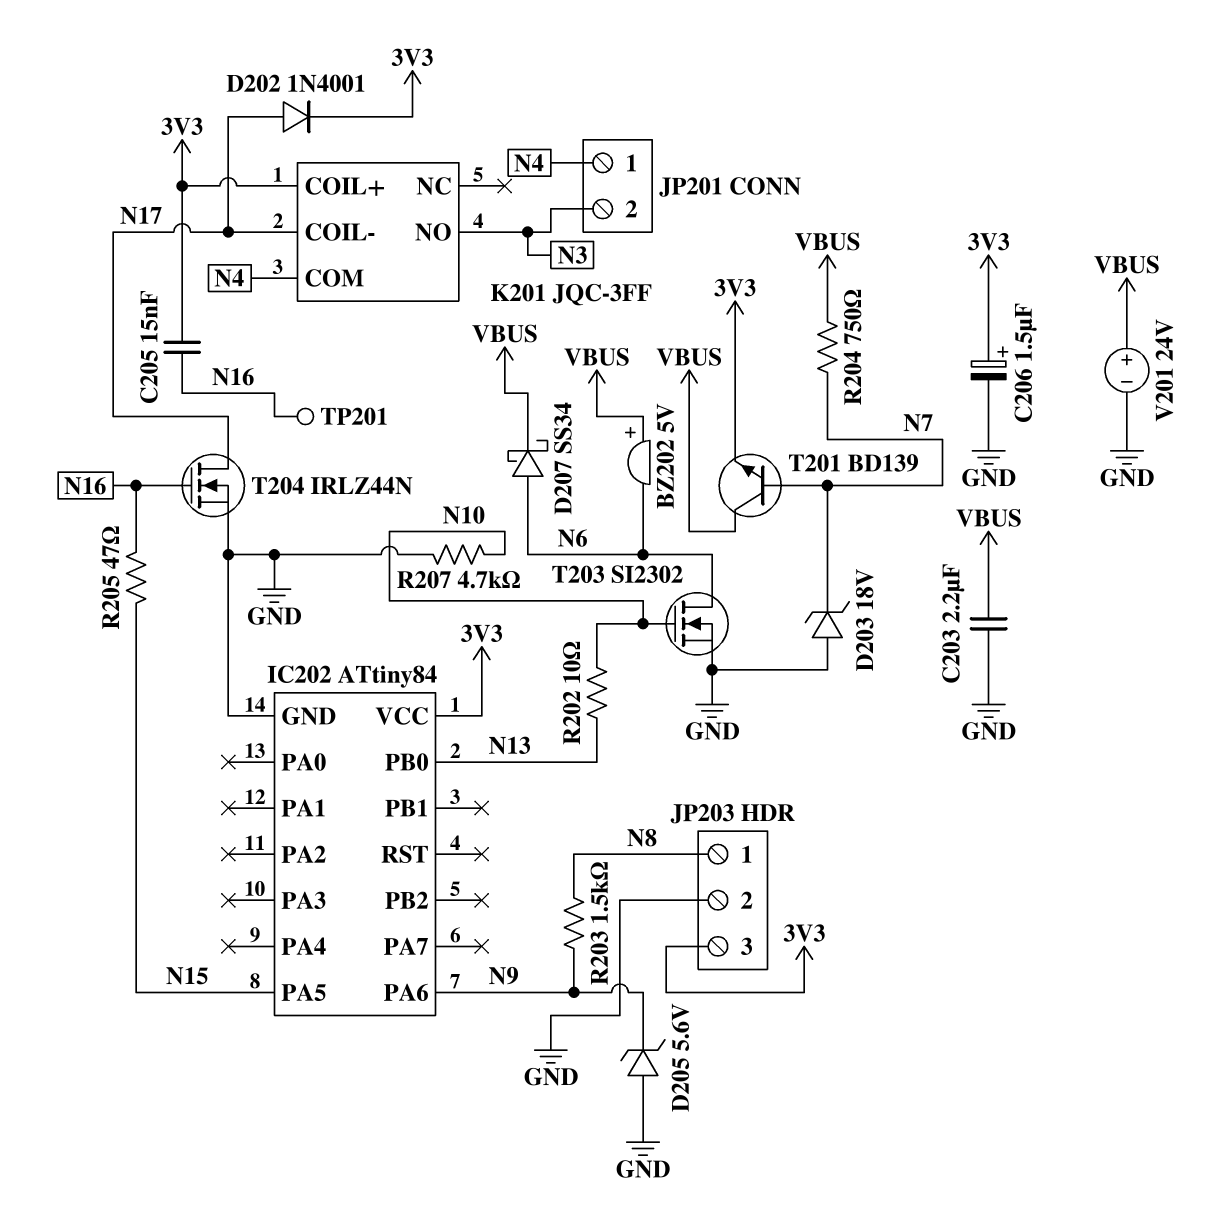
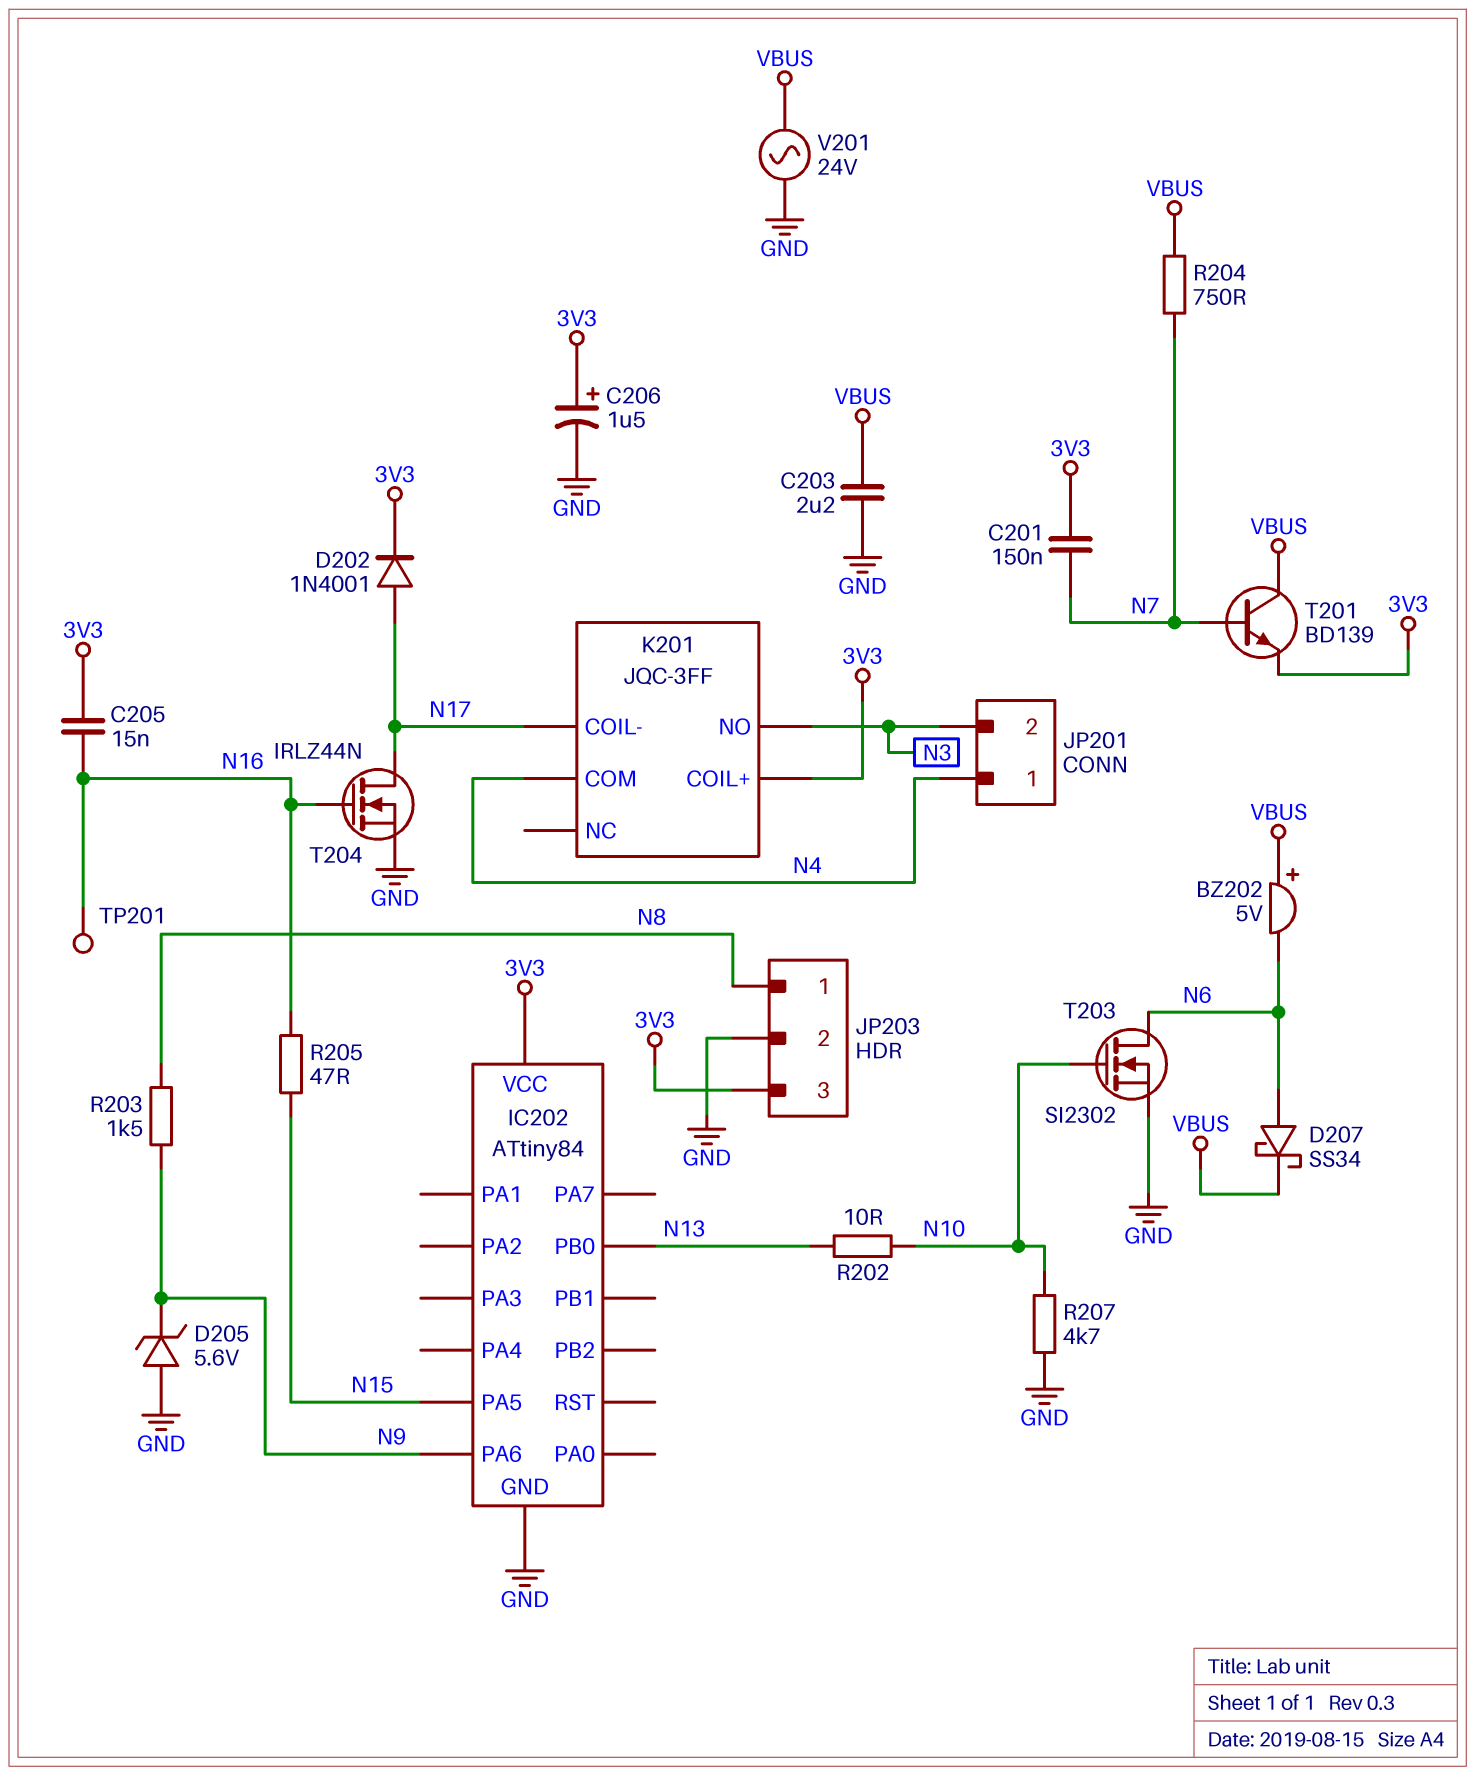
C201: none -> 150nF (3V3, N7)
D203: zener 18V (A GND, K N7) -> none
V201: 24V (plus VBUS, minus GND) -> AC 24V (GND, VBUS)

